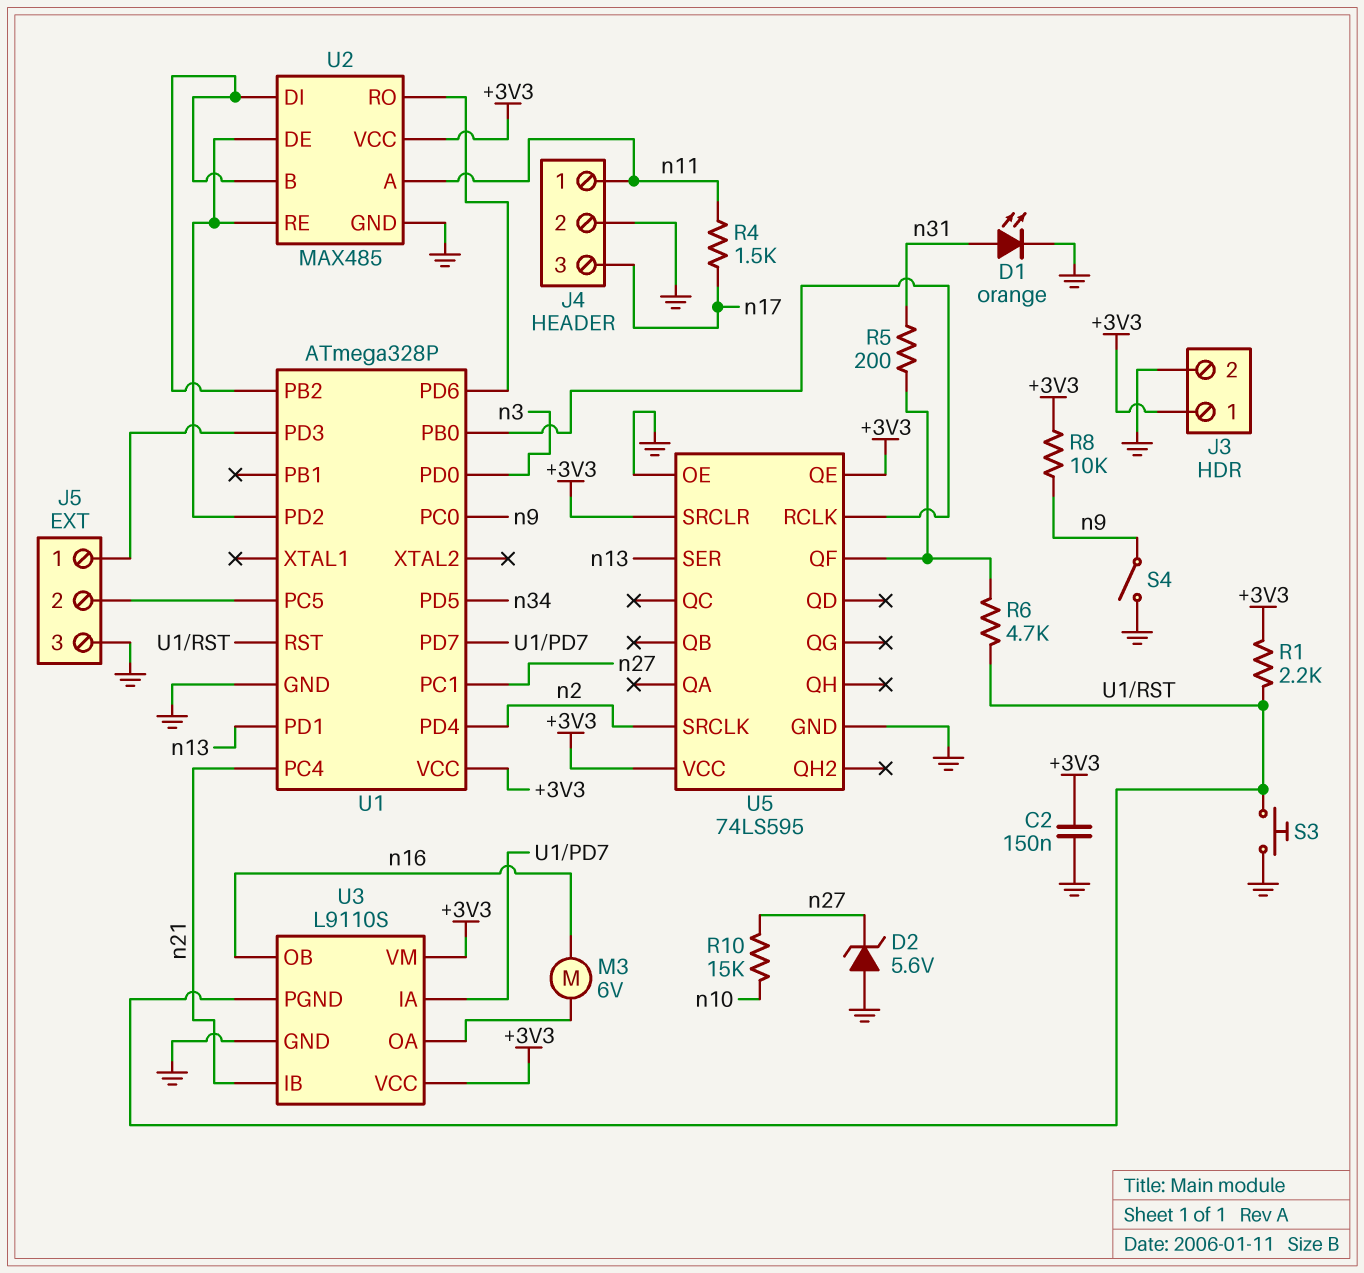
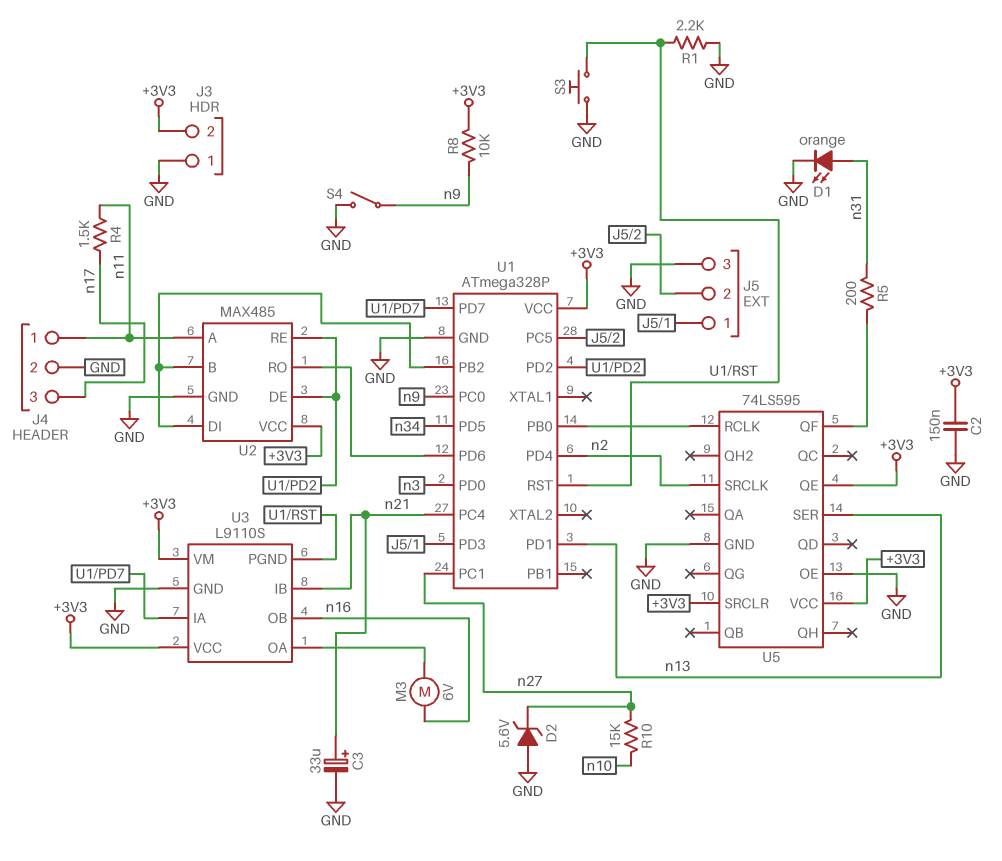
C3: none -> 33uF (plus n21, minus GND)
J3 pin 1: +3V3 -> GND
J3 pin 2: GND -> +3V3
R1: 2.2k (+3V3, U1/RST) -> 2.2k (GND, U1/RST)
R6: 4.7k (U1/RST, U5/QF) -> none

